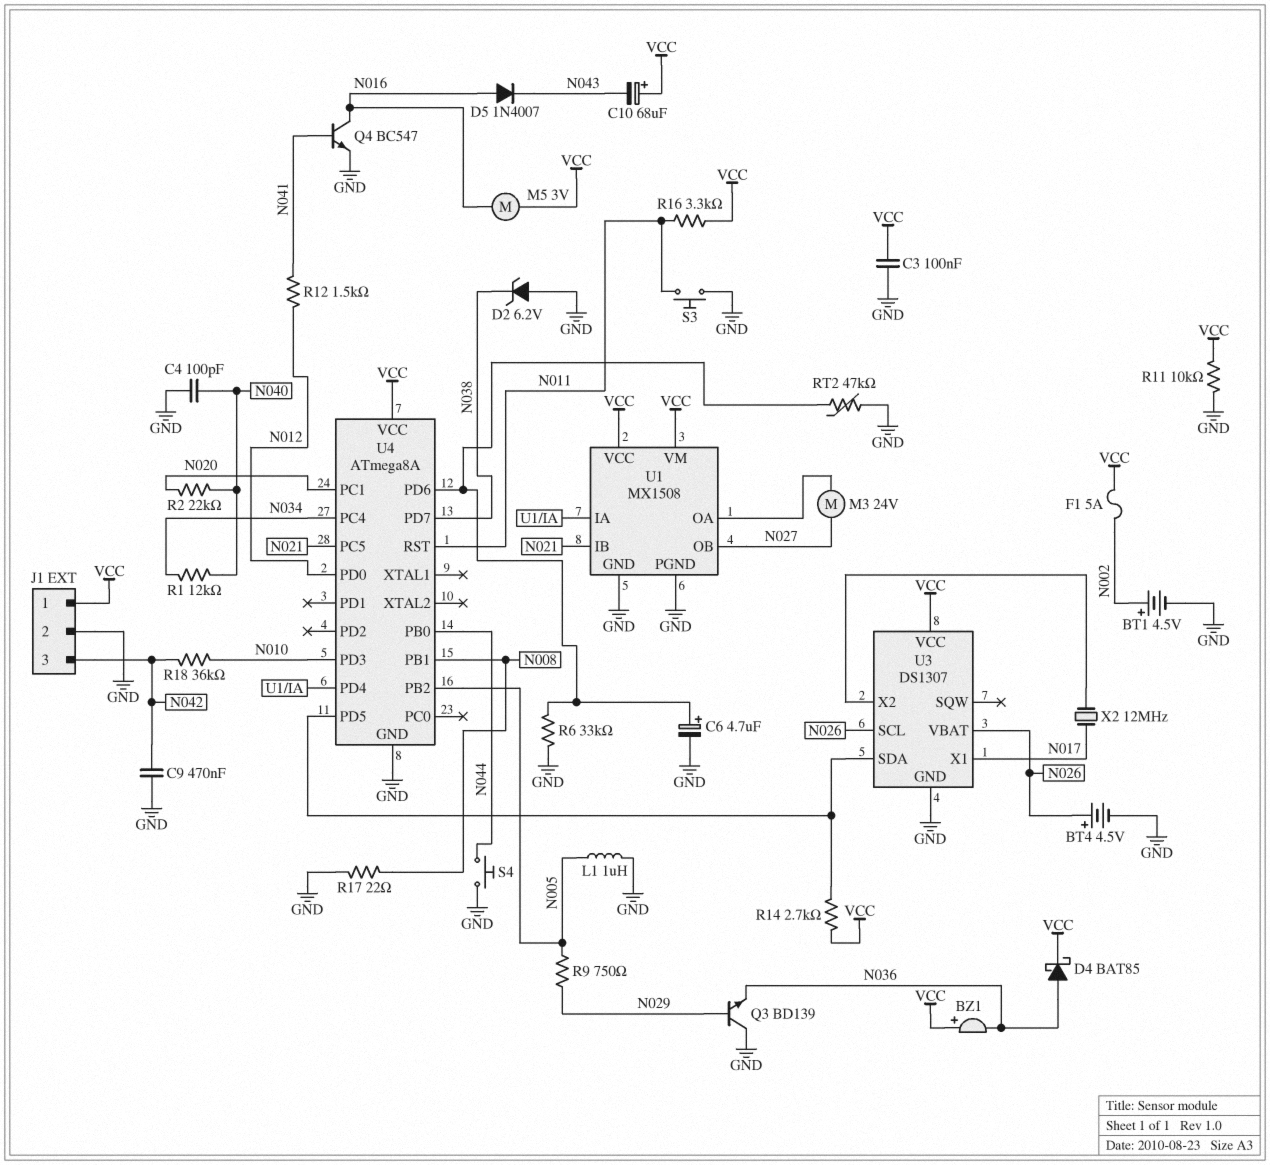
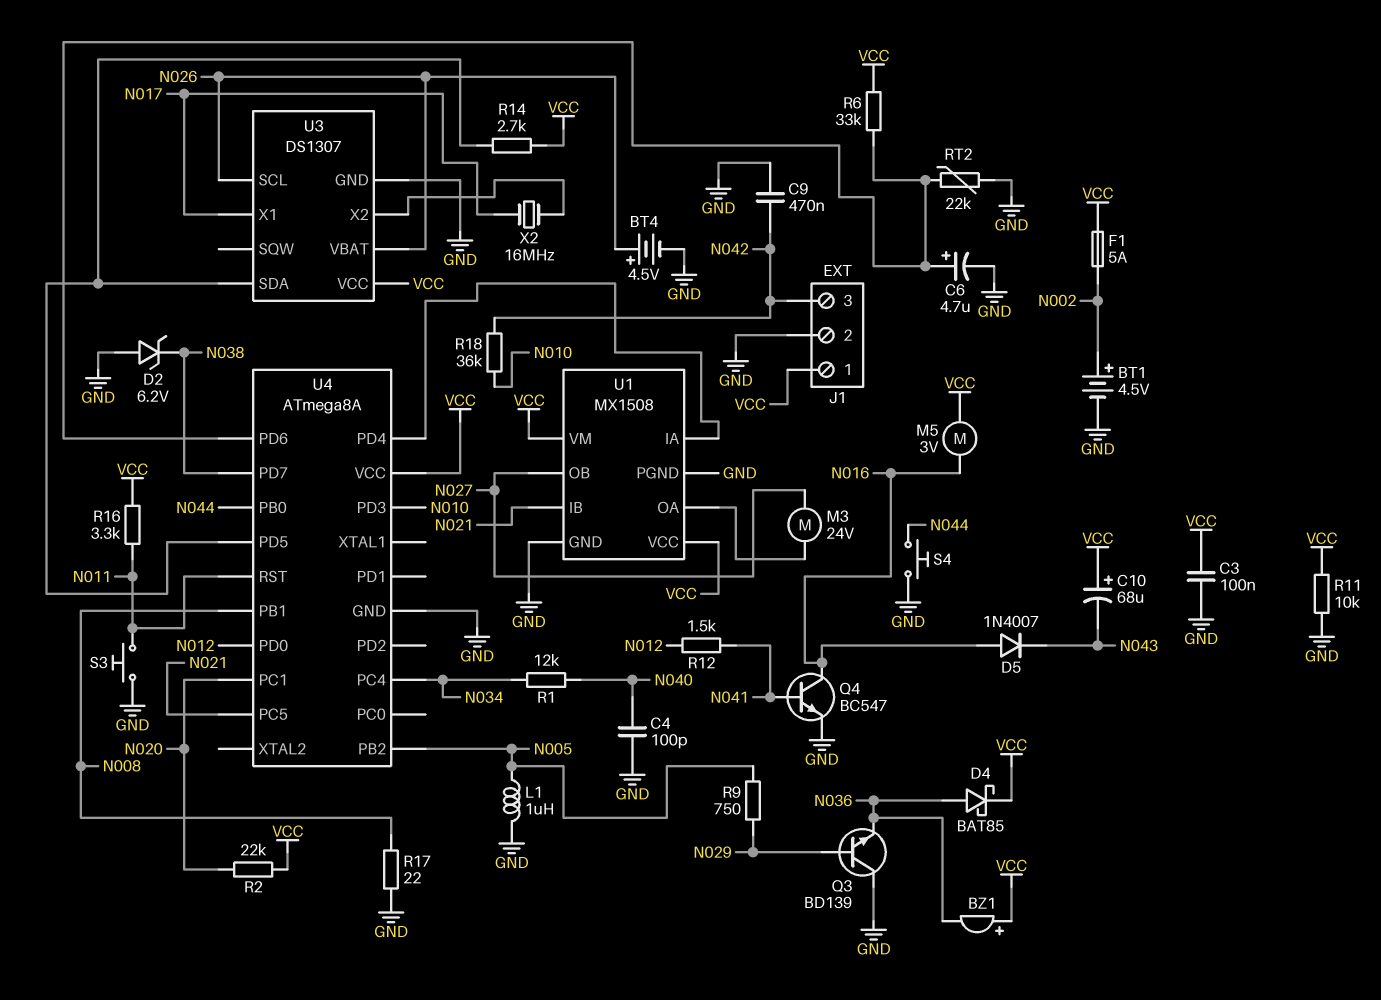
R2: 22k (N020, N040) -> 22k (N020, VCC)
R6: 33k (GND, U4/PD6) -> 33k (U4/PD6, VCC)
RT2: 47k (GND, U4/PD6) -> 22k (GND, U4/PD6)
X2: 12MHz (N017, U3/X2) -> 16MHz (N017, U3/X2)

